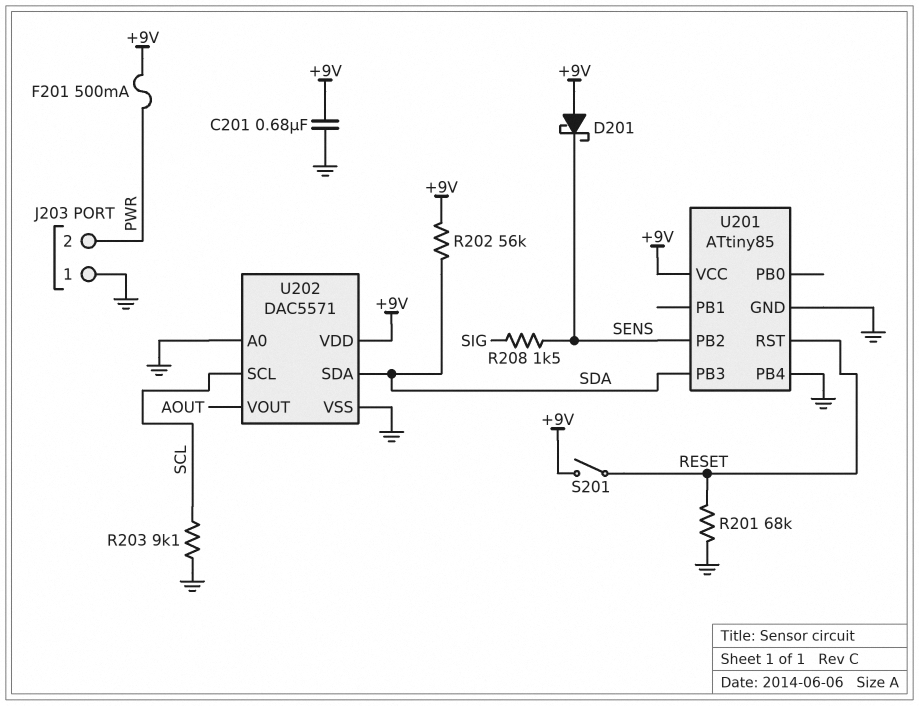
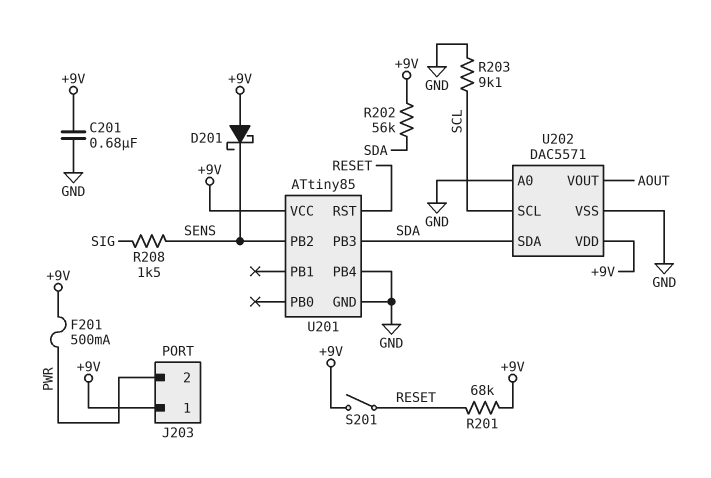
J203 pin 1: GND -> +9V
R201: 68k (GND, RESET) -> 68k (+9V, RESET)

